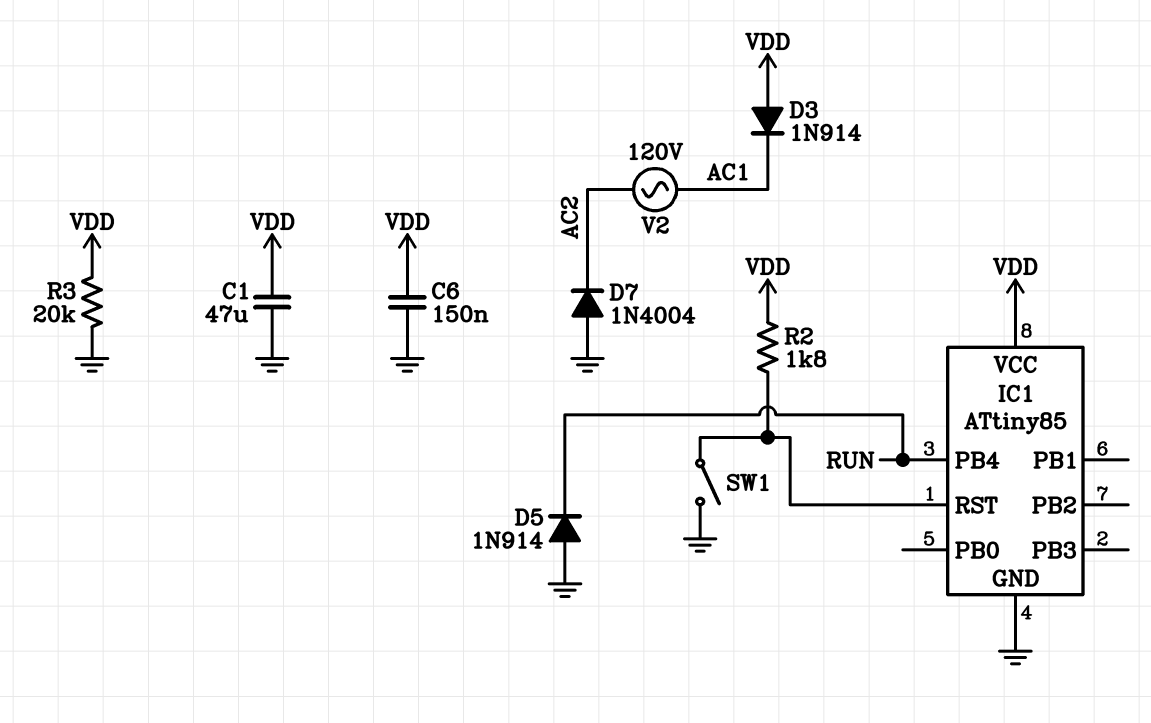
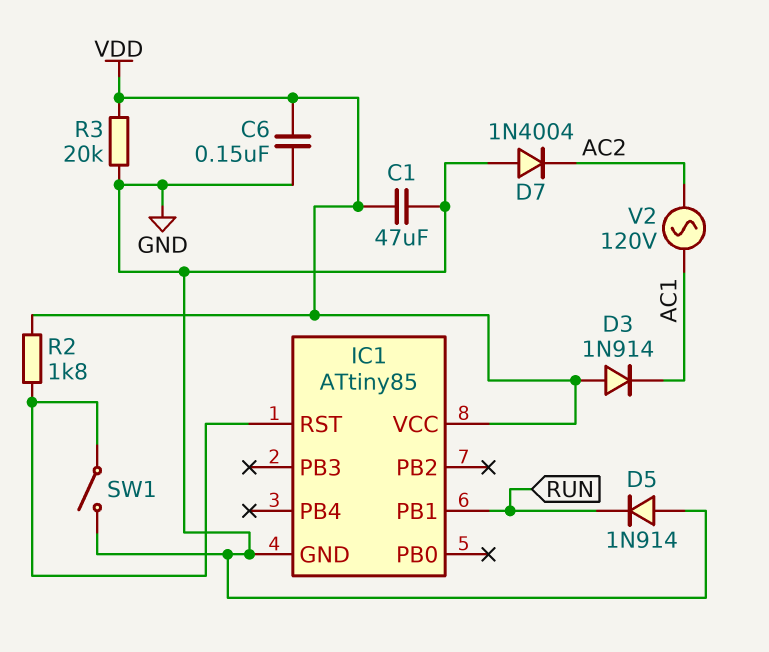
IC1 pin PB1: none -> RUN
IC1 pin PB4: RUN -> none

